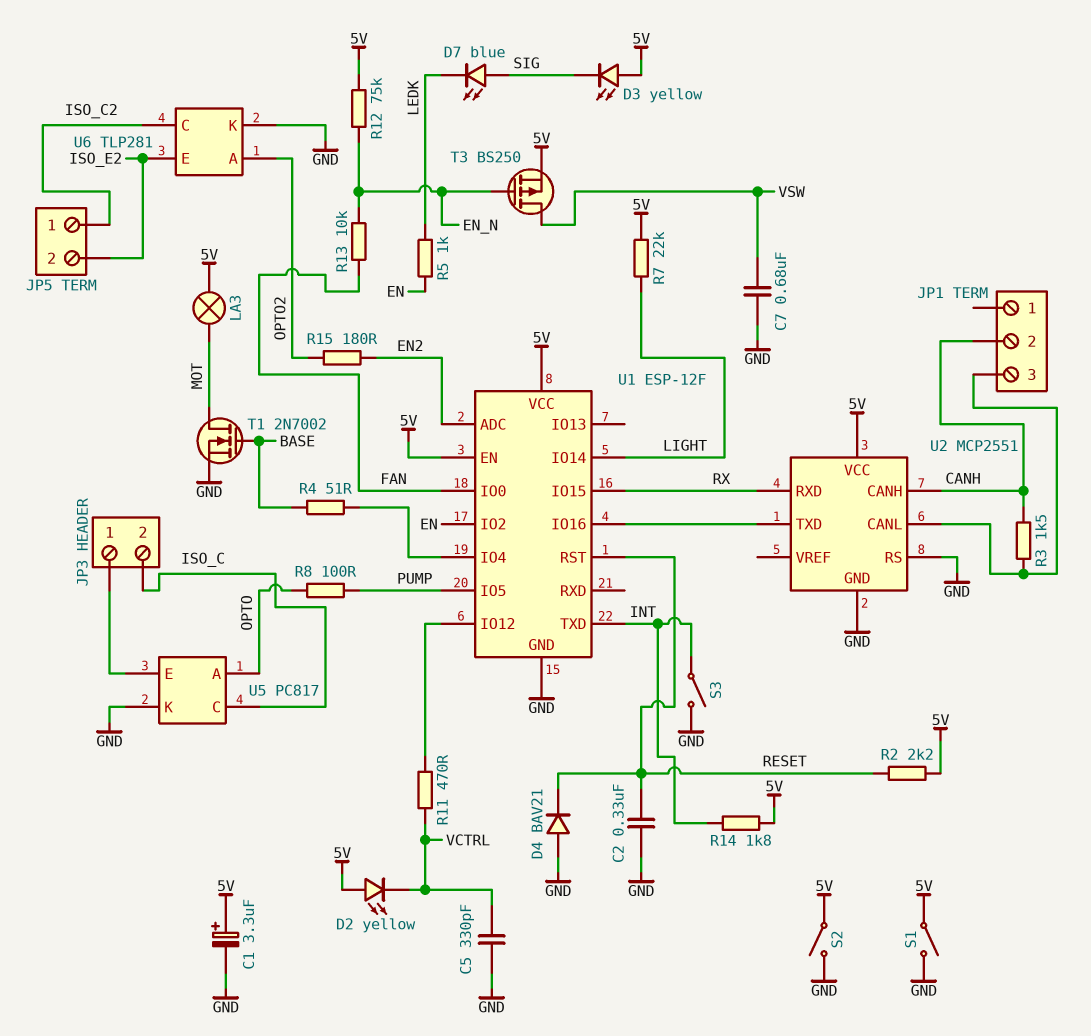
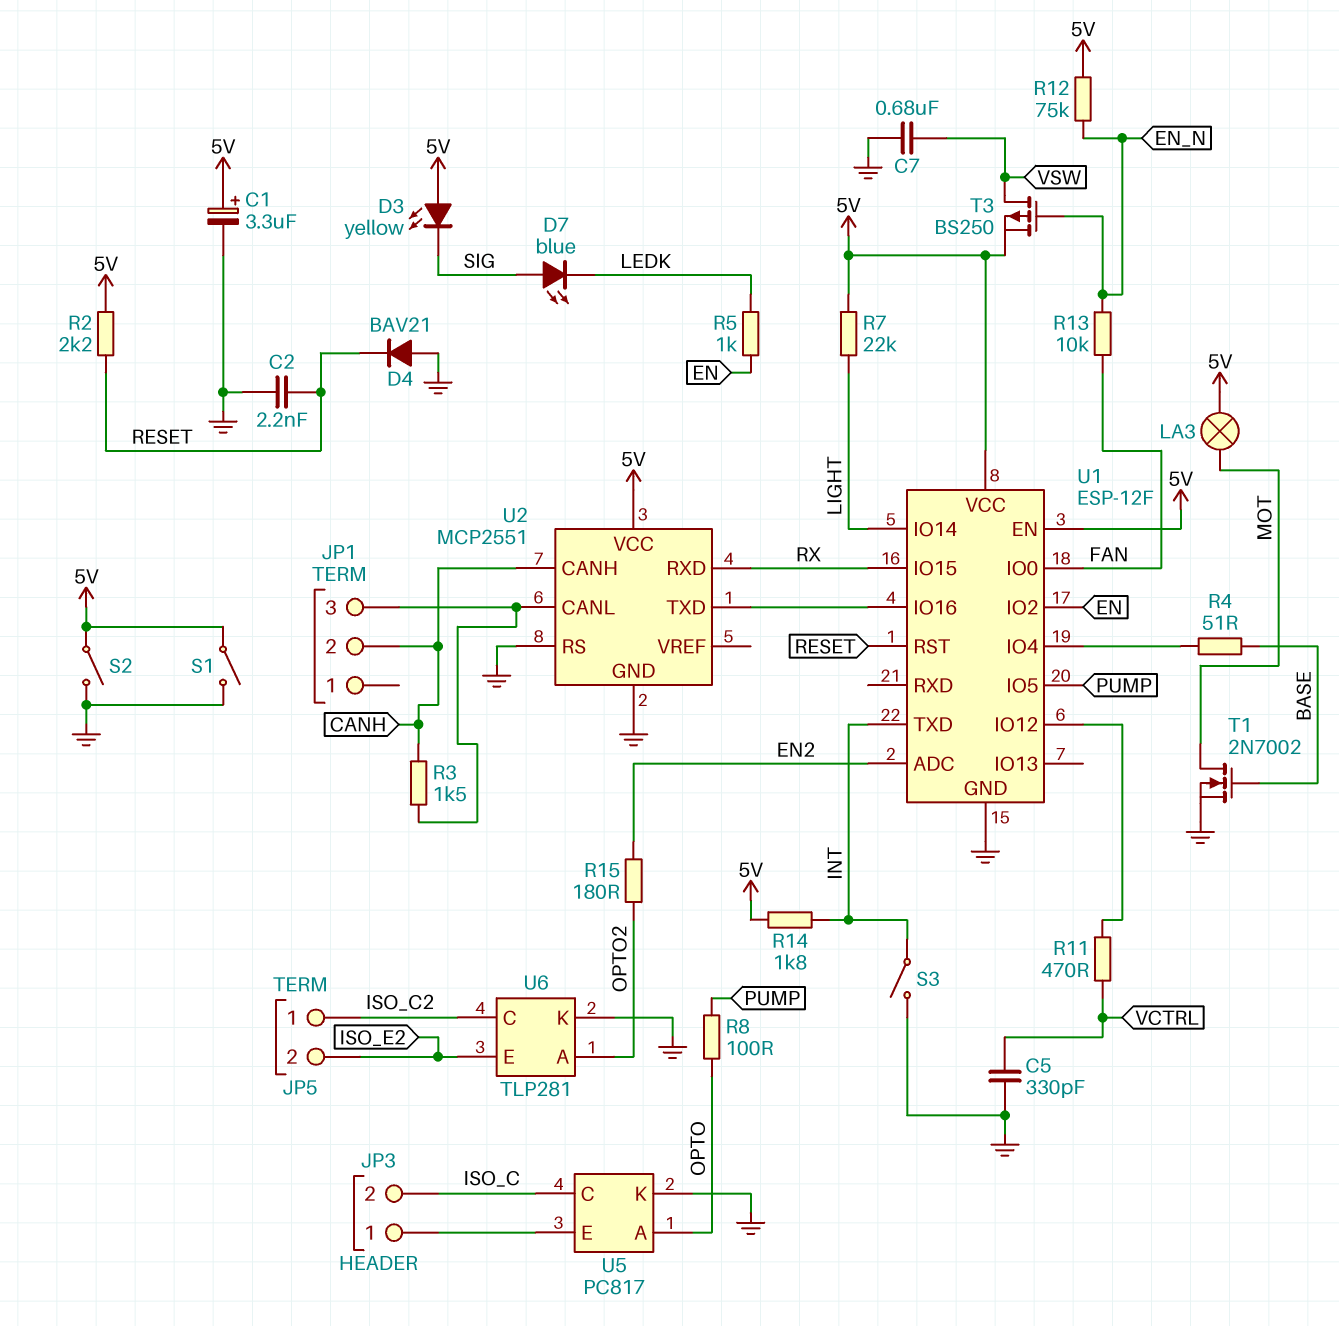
C2: 330nF (GND, RESET) -> 2.2nF (GND, RESET)
D2: LED yellow (A 5V, K VCTRL) -> none

